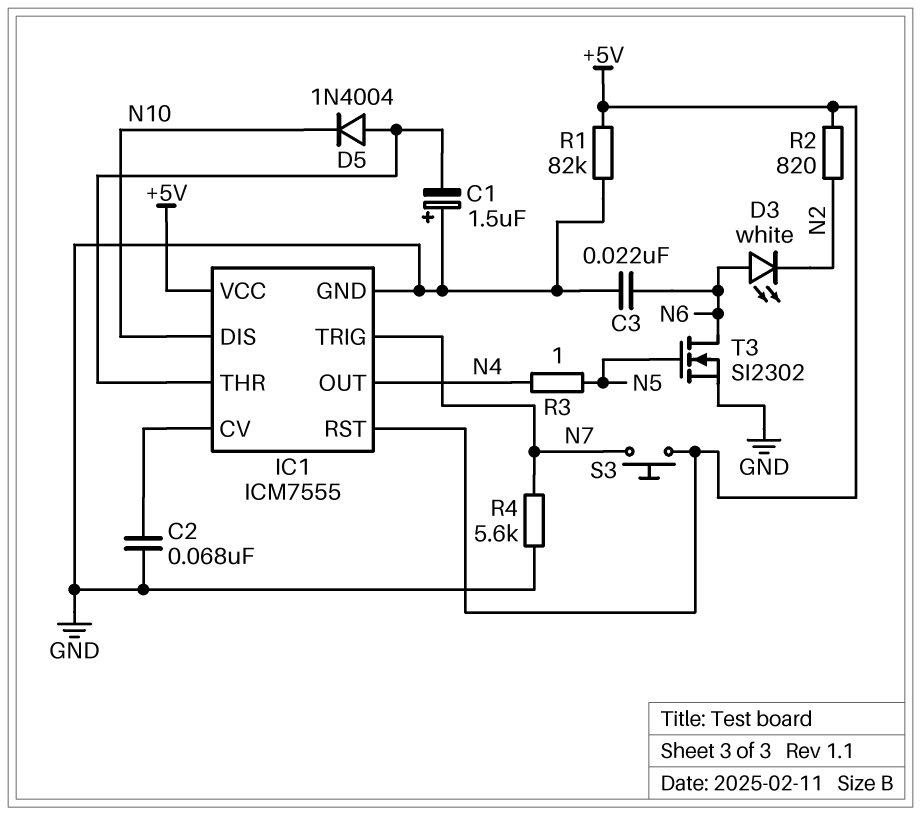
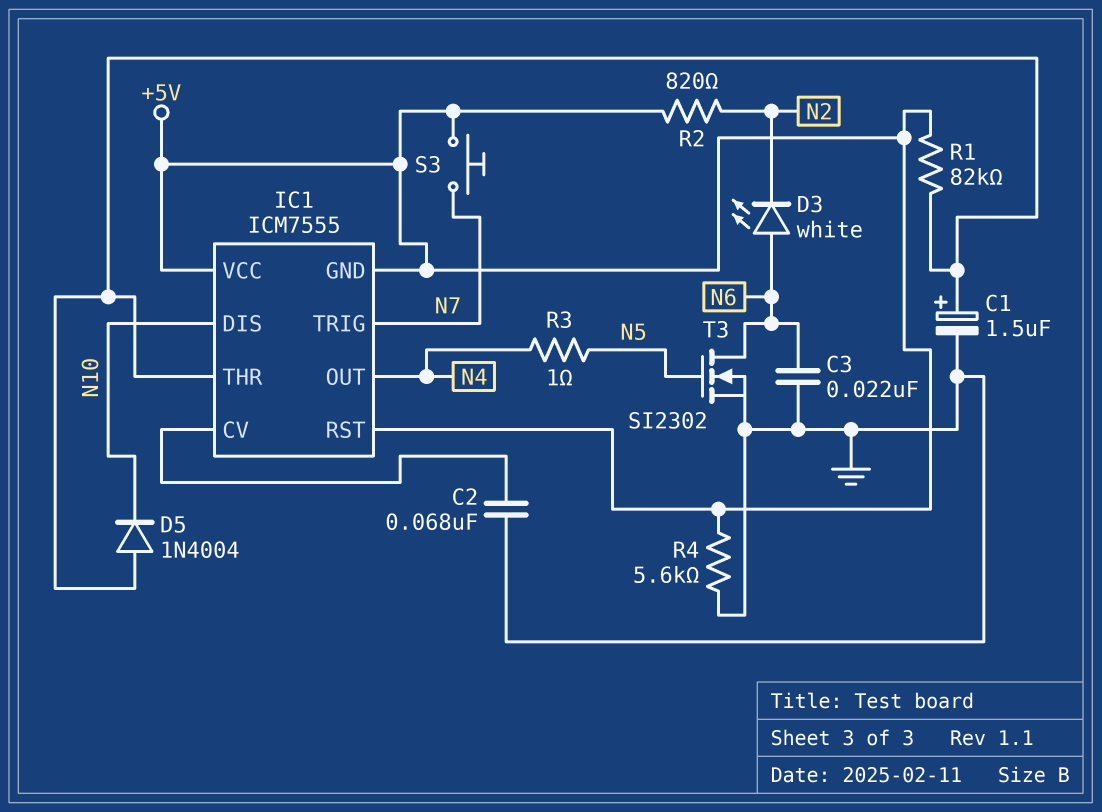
C1: 1.5uF (plus GND, minus IC1/THR) -> 1.5uF (plus IC1/THR, minus GND)
IC1 pin GND: GND -> +5V
R1: 82k (+5V, GND) -> 82k (+5V, IC1/THR)
R4: 5.6k (GND, N7) -> 5.6k (+5V, GND)

